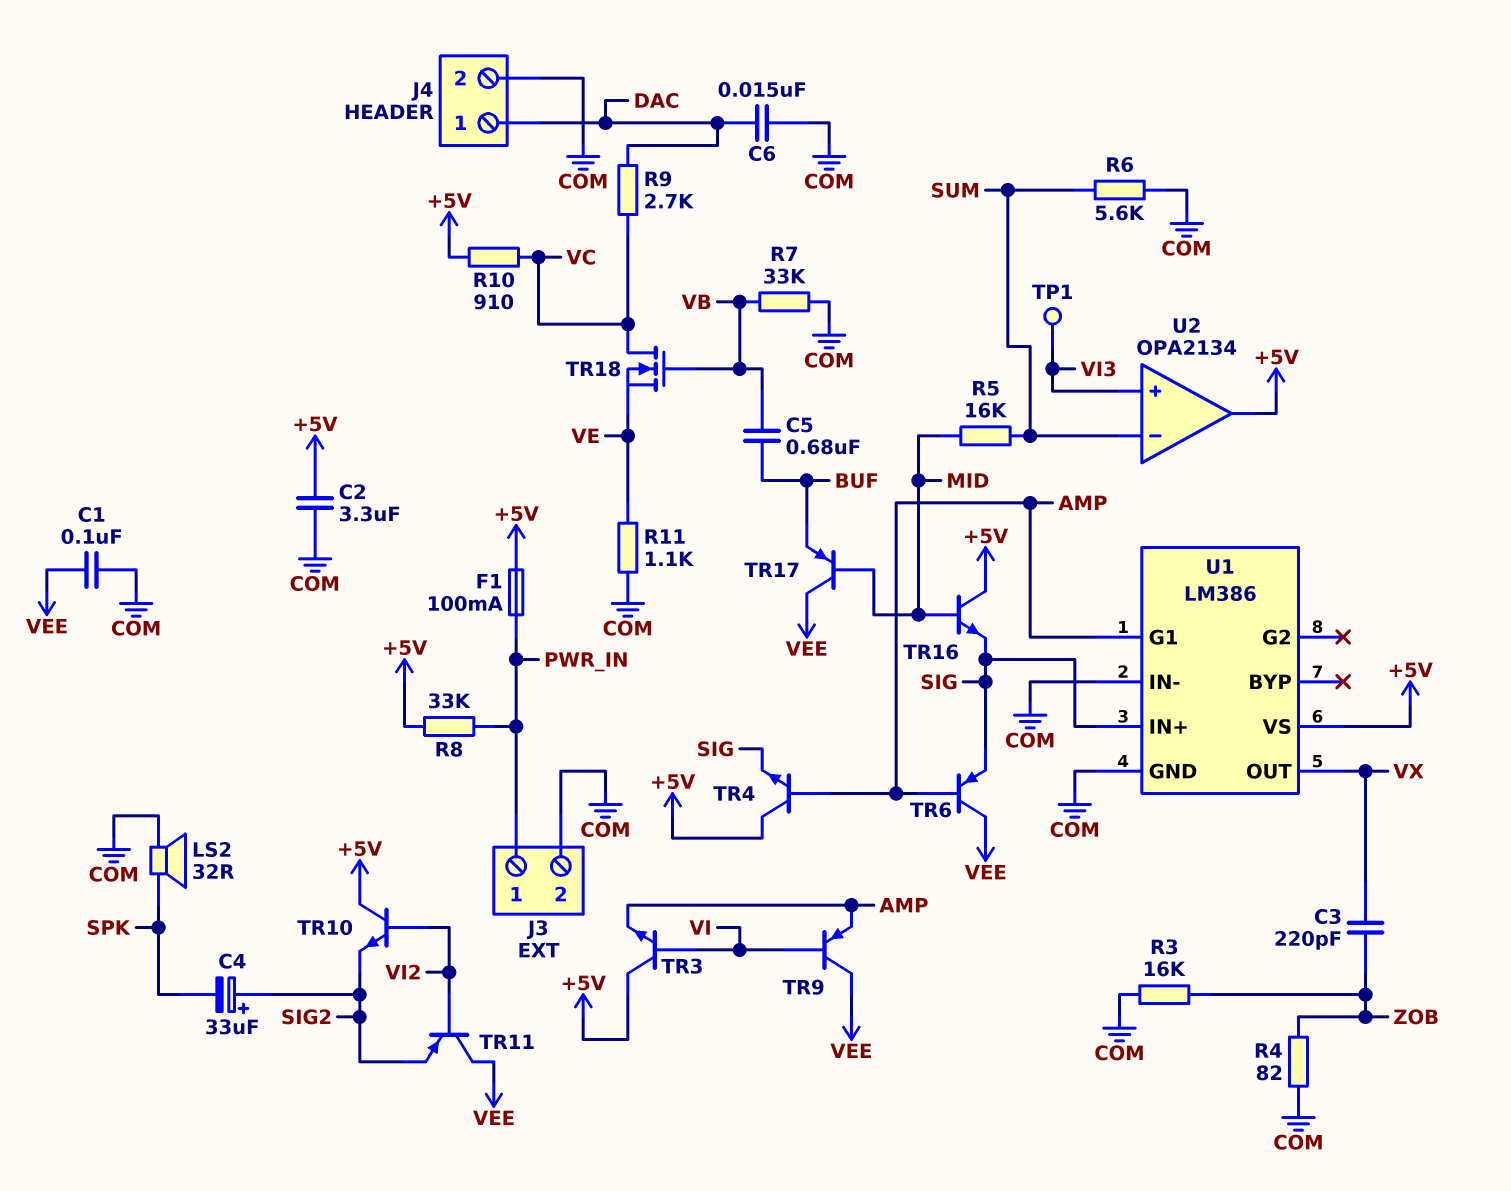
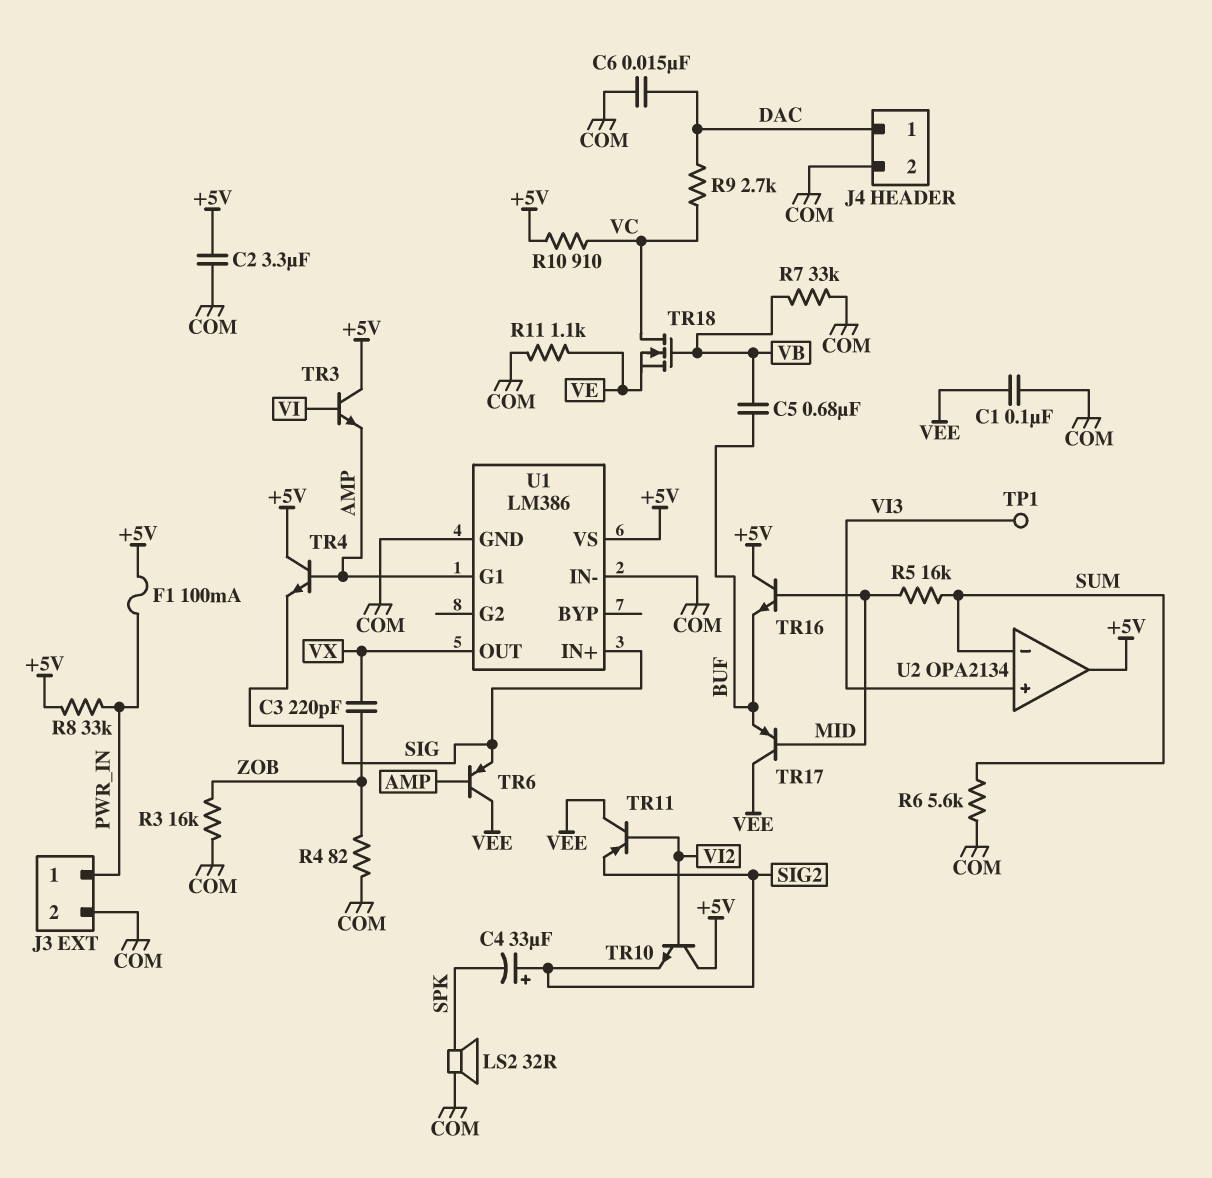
TR9: PNP (B VI, C VEE, E AMP) -> none
TR16: NPN (B MID, C +5V, E SIG) -> NPN (B MID, C +5V, E BUF)

